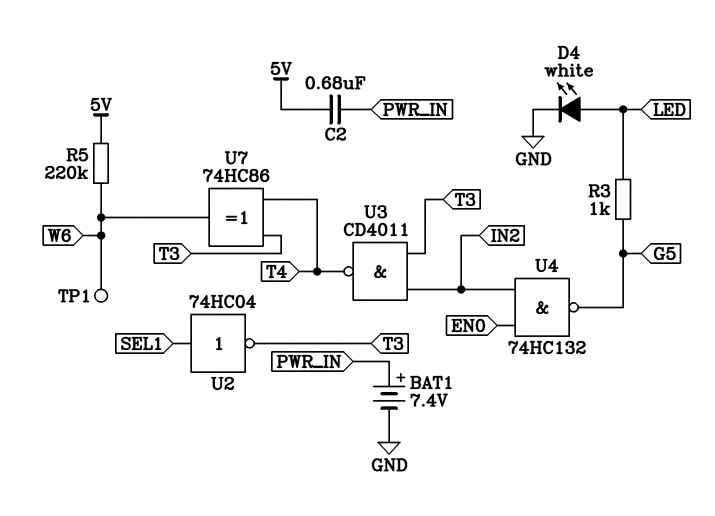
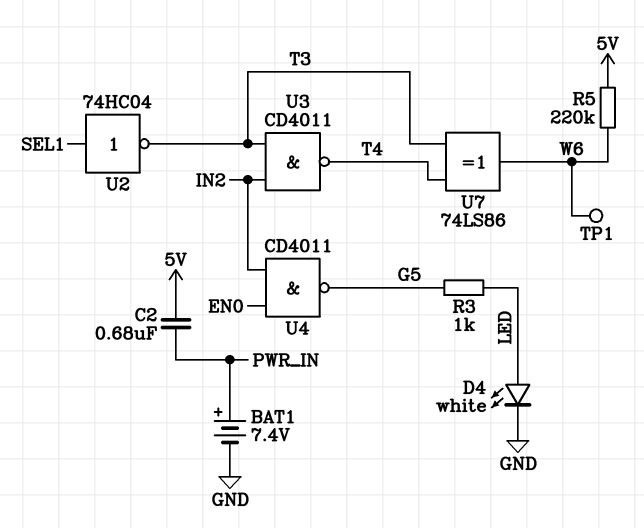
U4: NAND 74HC132 (in EN0, in IN2, out G5) -> NAND CD4011 (in EN0, in IN2, out G5)
U7: XOR 74HC86 (in T3, in T4, out W6) -> XOR 74LS86 (in T3, in T4, out W6)

